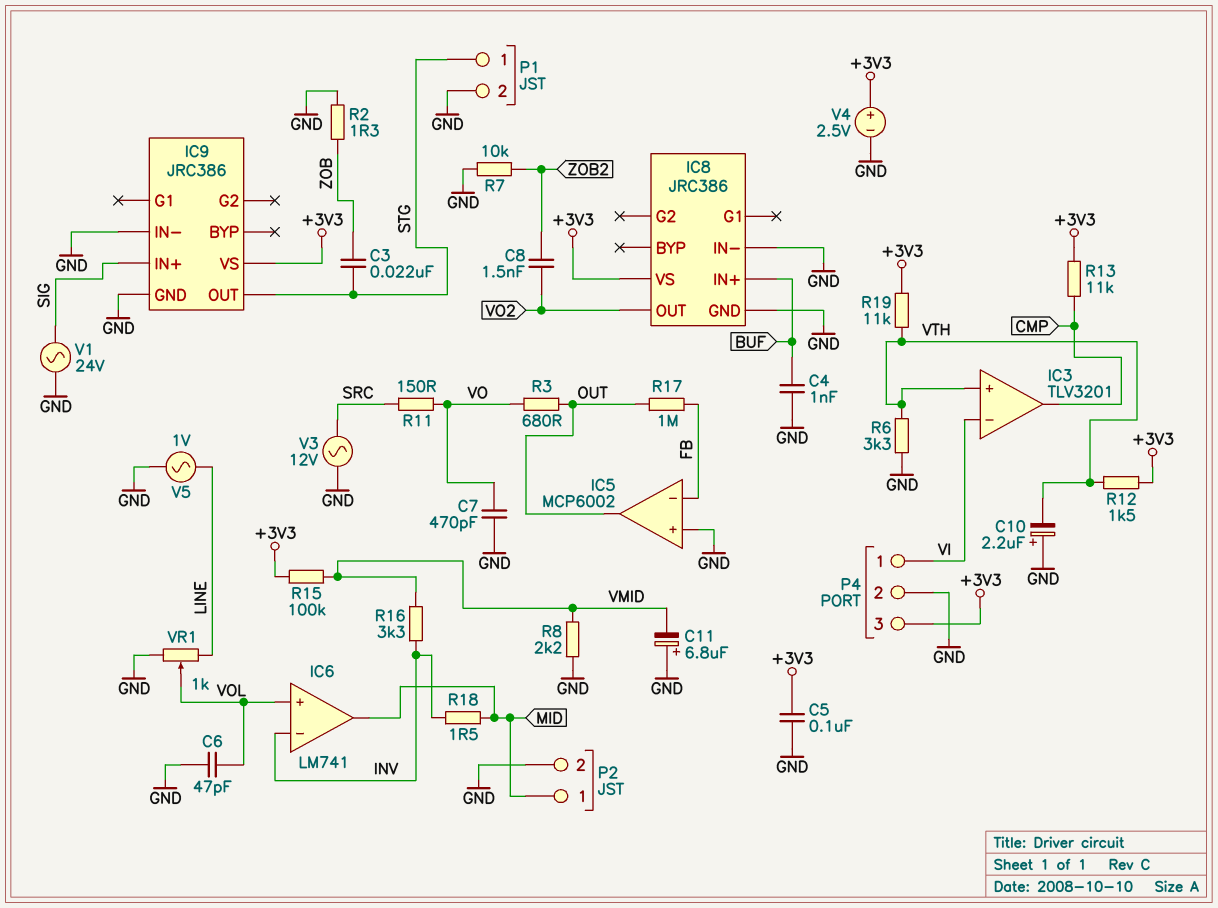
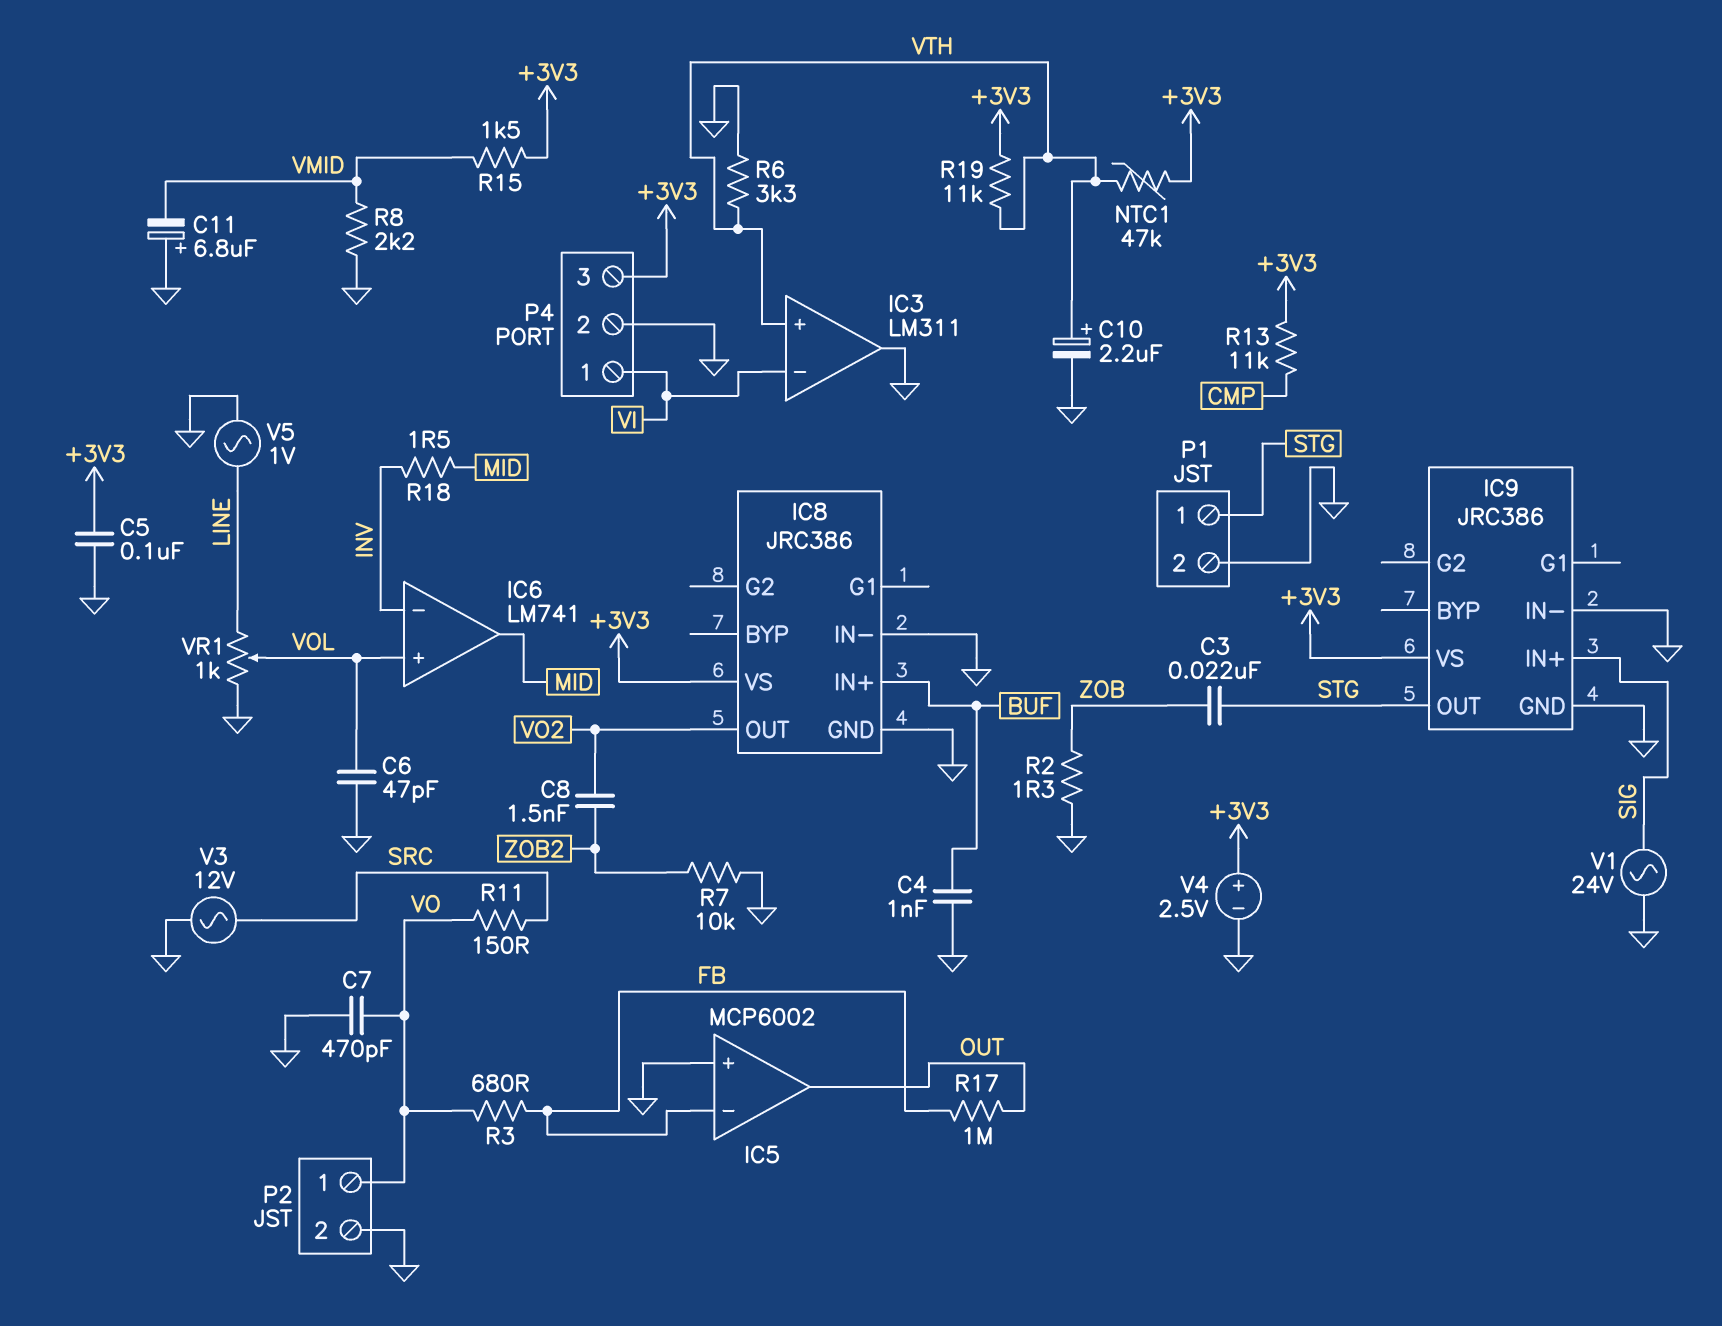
C10: 2.2uF (plus GND, minus VTH) -> 2.2uF (plus VTH, minus GND)
IC3: TLV3201 -> LM311
IC3 pin out: CMP -> GND
NTC1: none -> 47k (+3V3, VTH)
P2 pin 1: MID -> VO
R3: 680 (OUT, VO) -> 680 (FB, VO)
R12: 1.5k (+3V3, VTH) -> none
R15: 100k (+3V3, VMID) -> 1.5k (+3V3, VMID)
R16: 3.3k (INV, VMID) -> none

